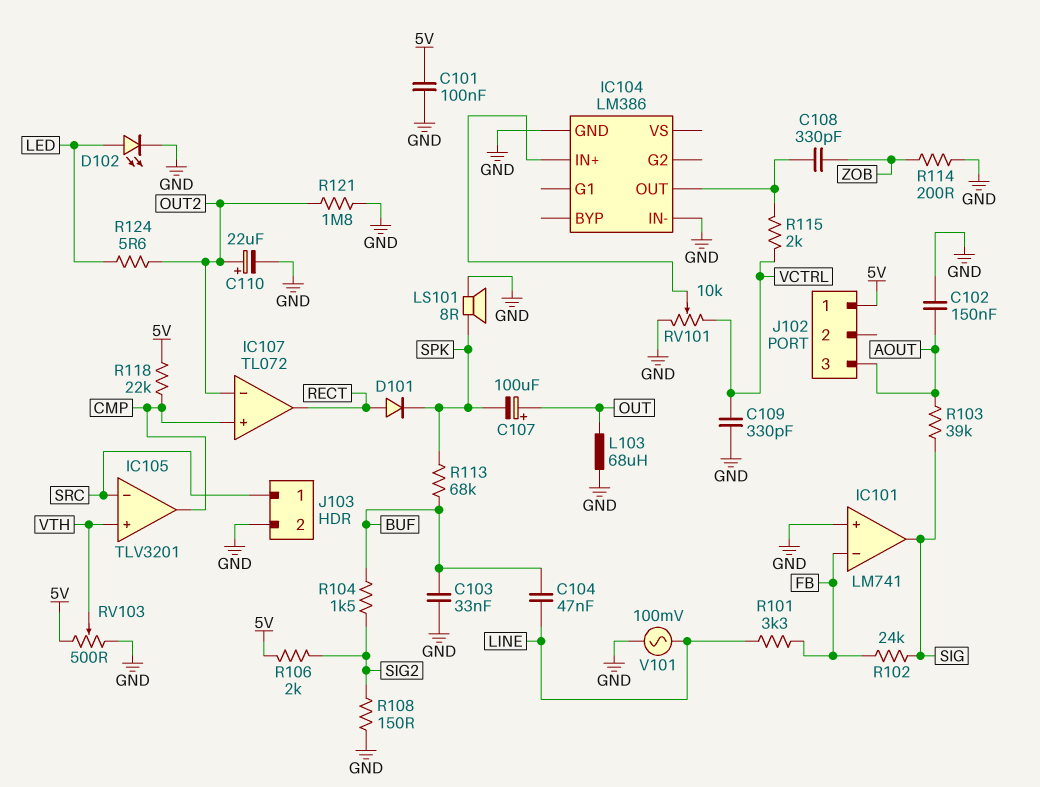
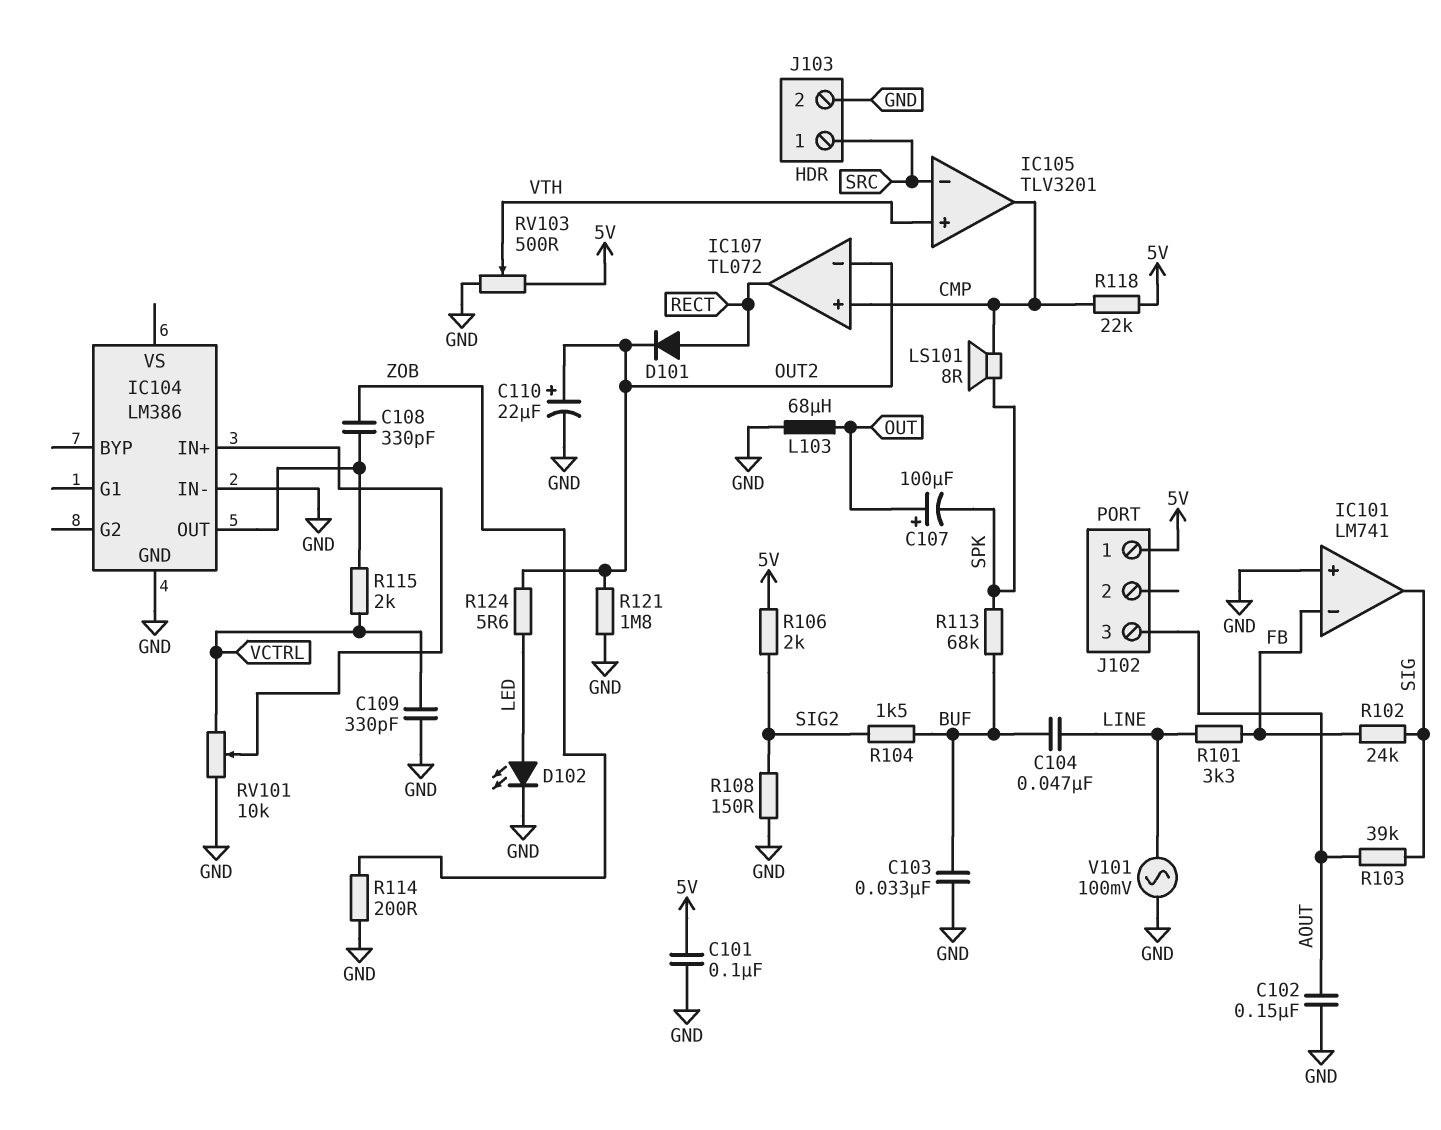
D101: diode (A RECT, K SPK) -> diode (A RECT, K OUT2)
LS101: speaker 8R (GND, SPK) -> speaker 8R (CMP, SPK)

